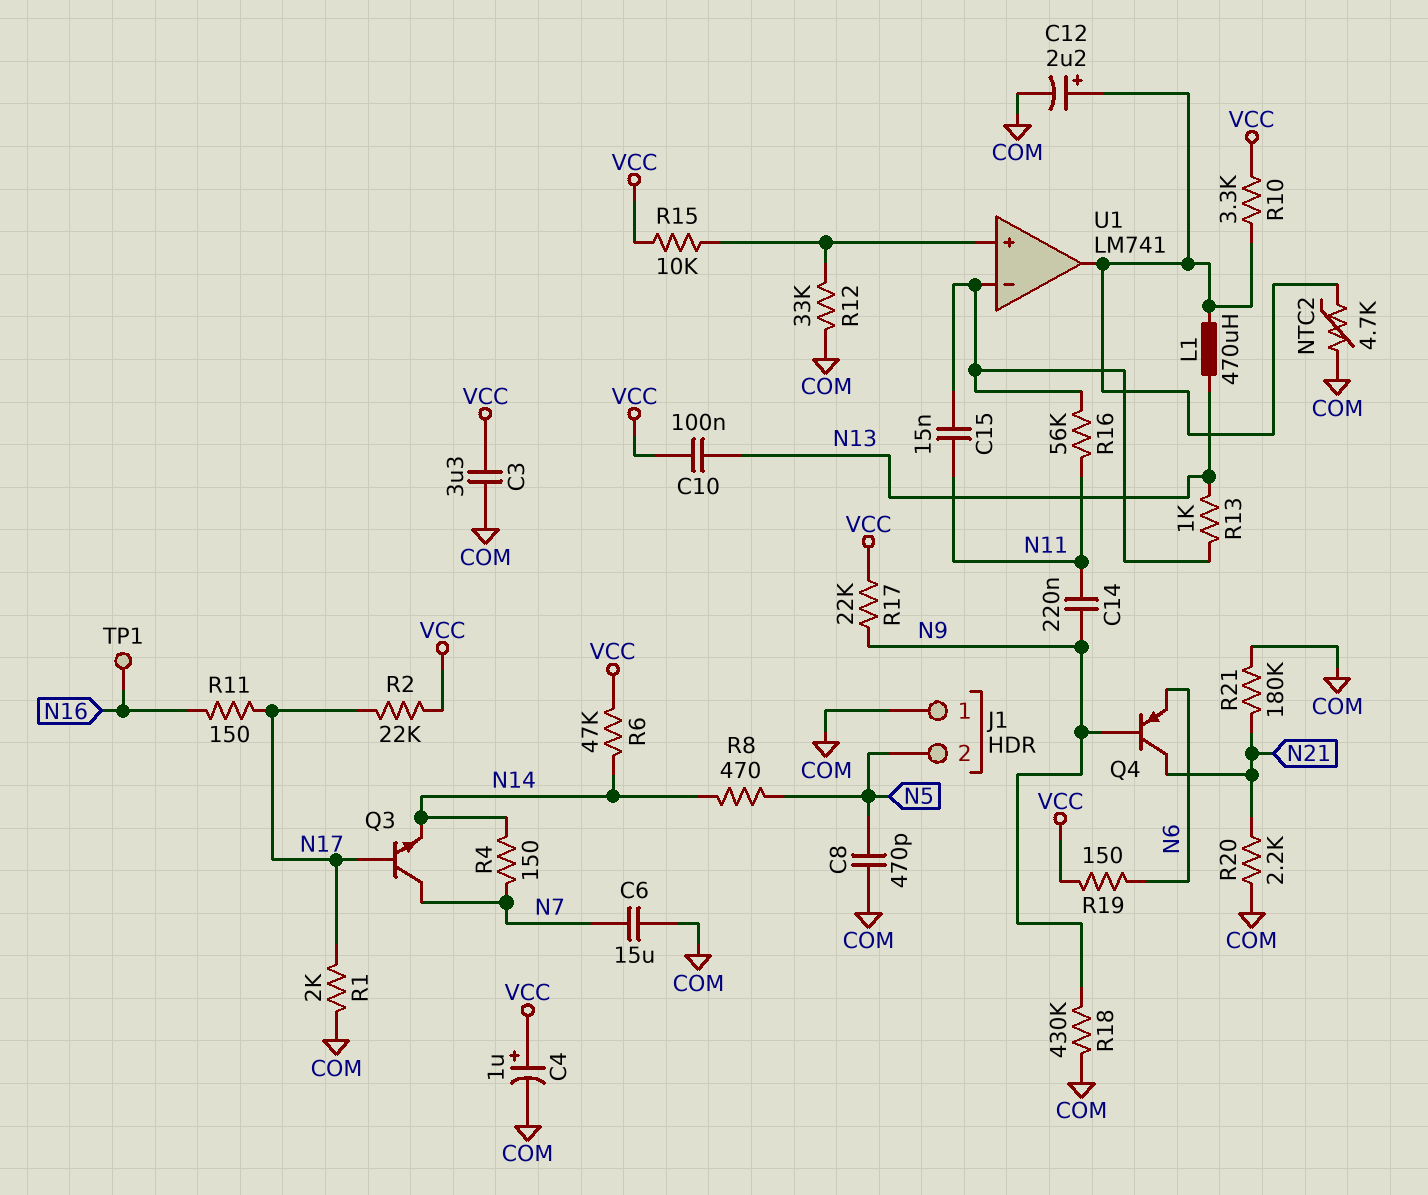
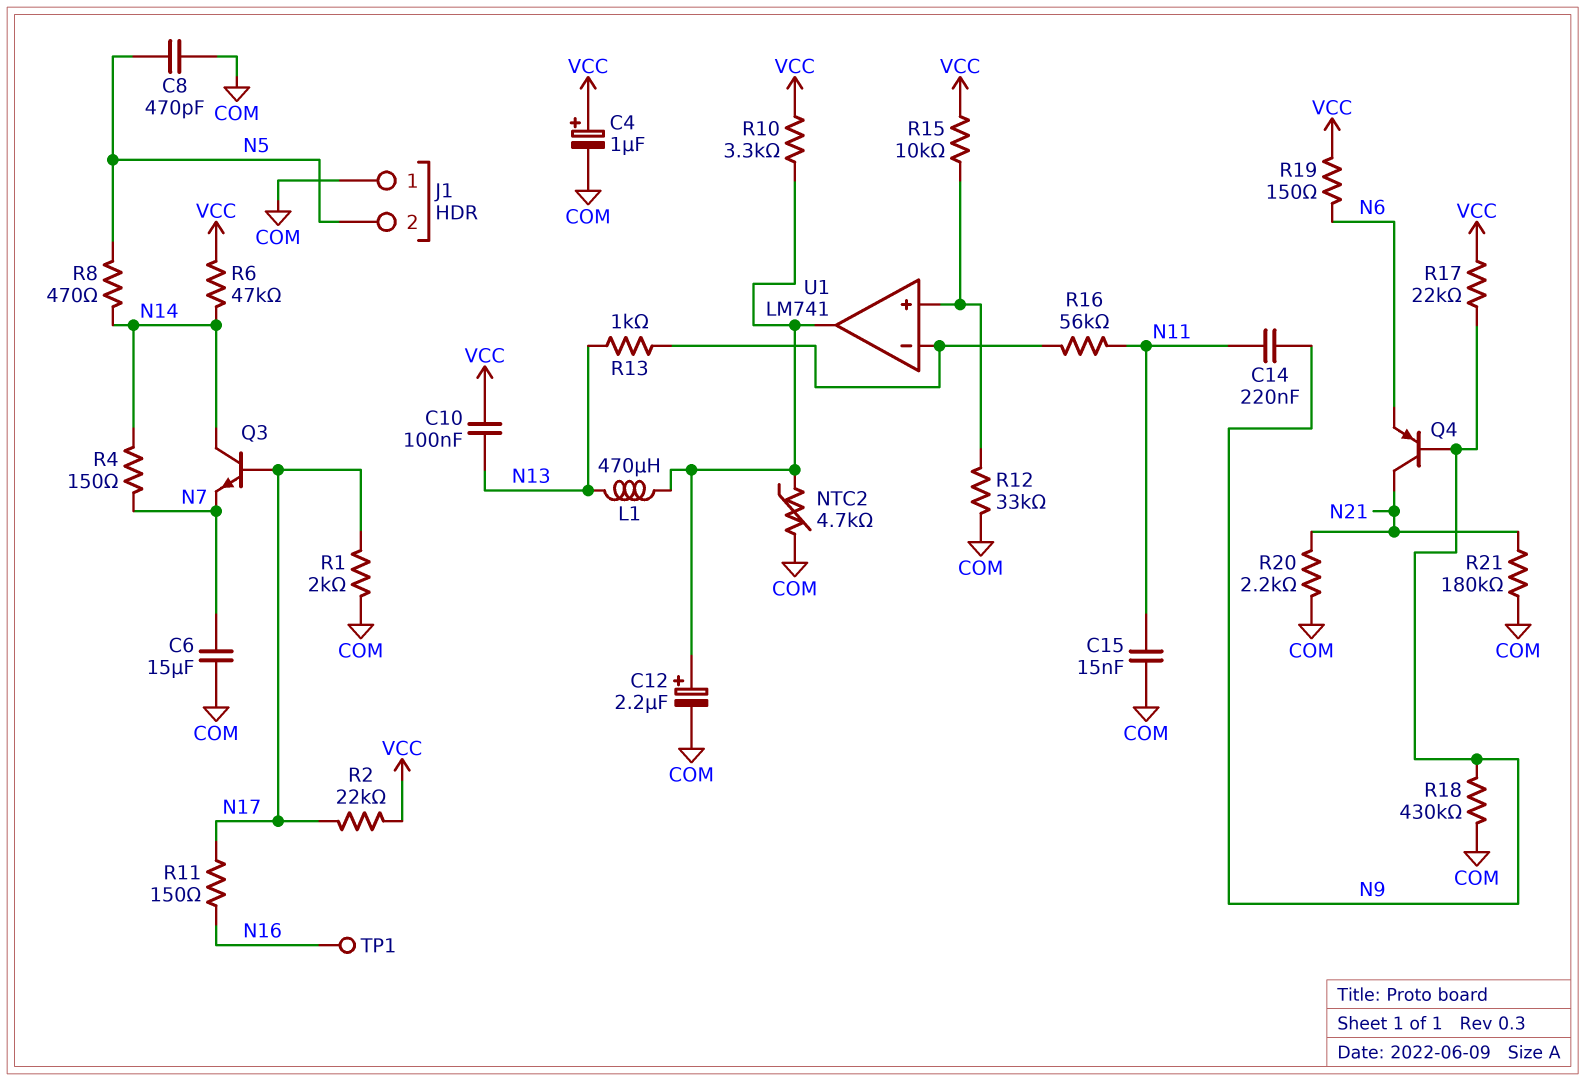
C3: 3.3uF (COM, VCC) -> none
C15: 15nF (N11, U1/in-) -> 15nF (COM, N11)
Q3: NPN (B N17, C N7, E N14) -> NPN (B N17, C N14, E N7)

